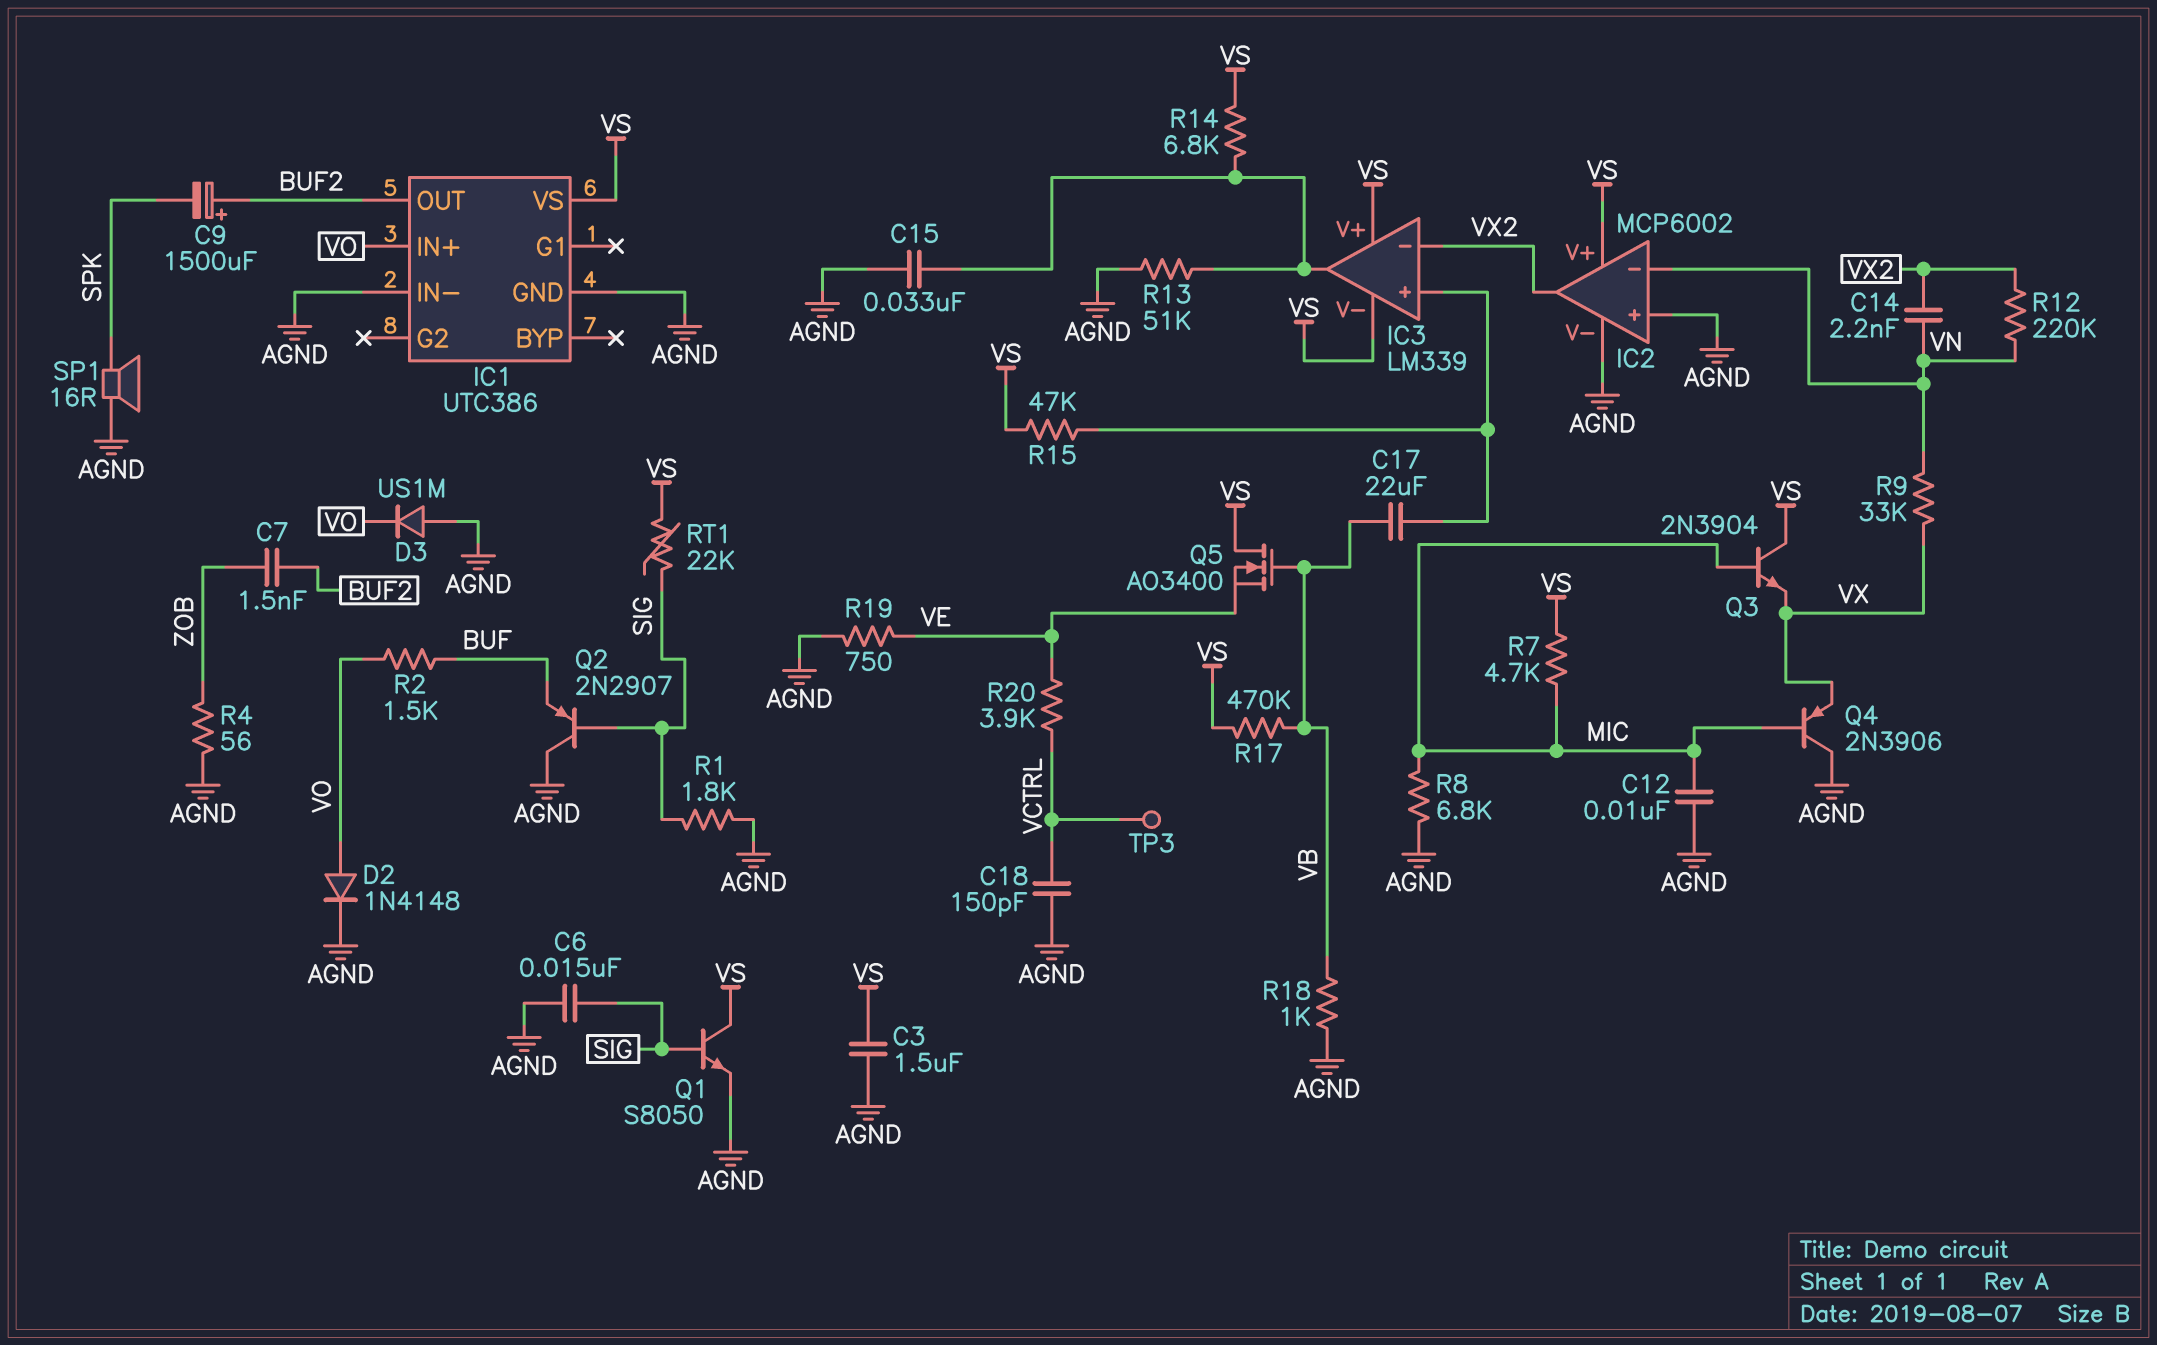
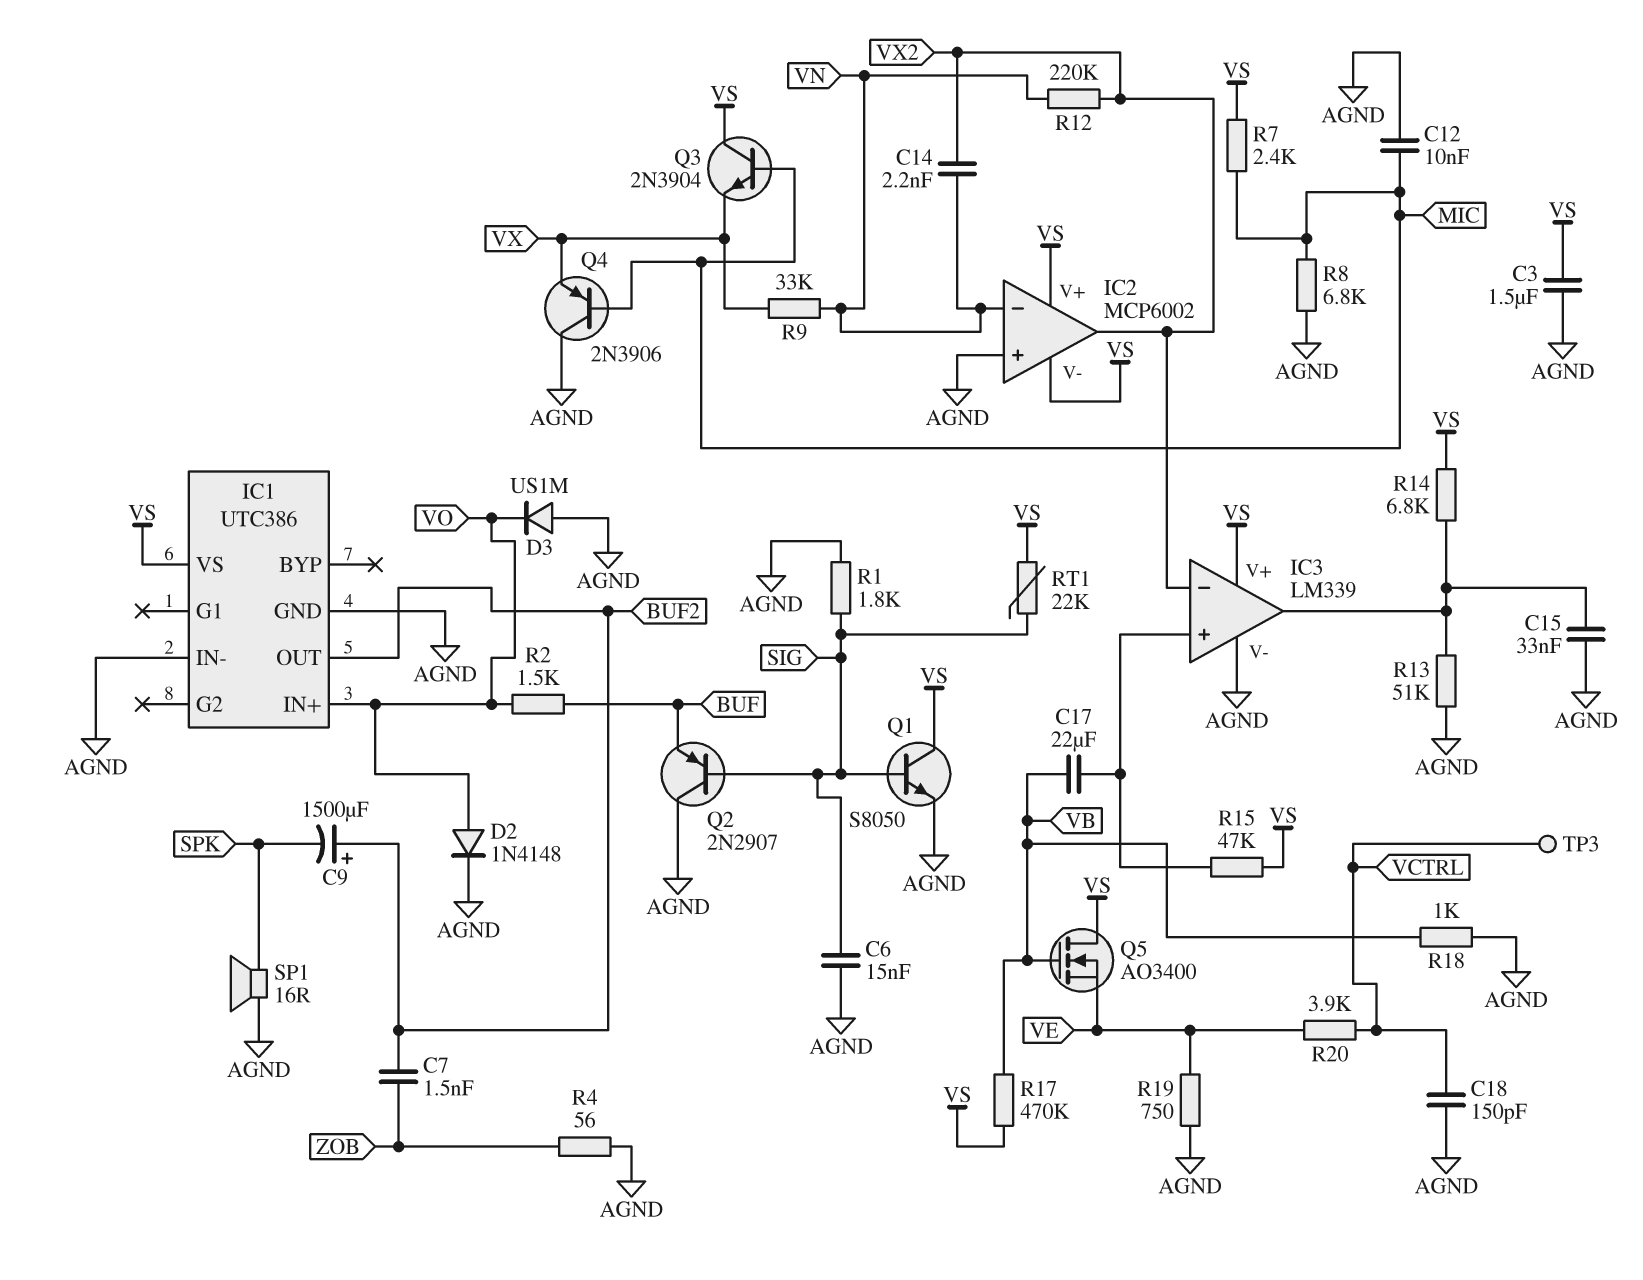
IC2 pin V-: AGND -> VS
IC3 pin V-: VS -> AGND
R7: 4.7k (MIC, VS) -> 2.4k (MIC, VS)

